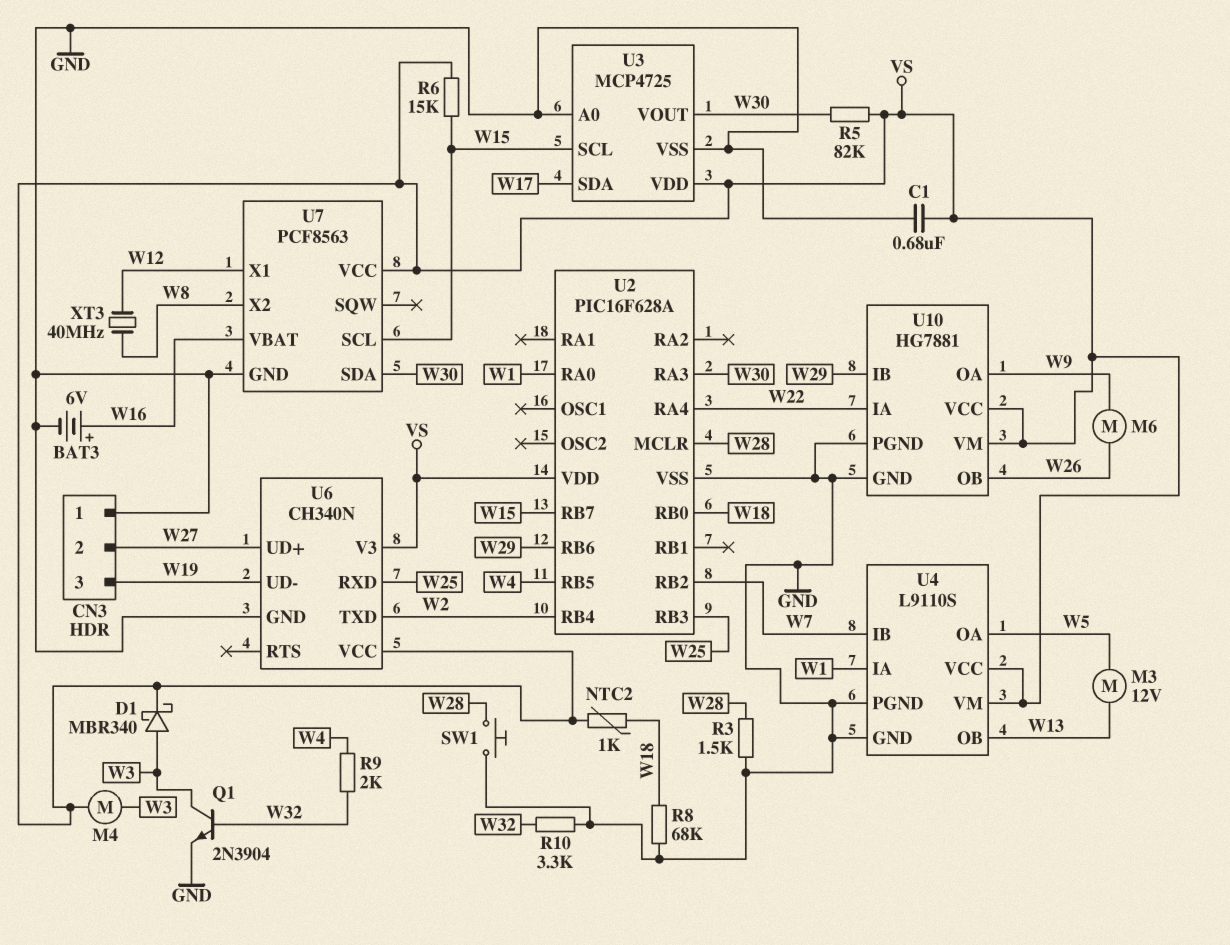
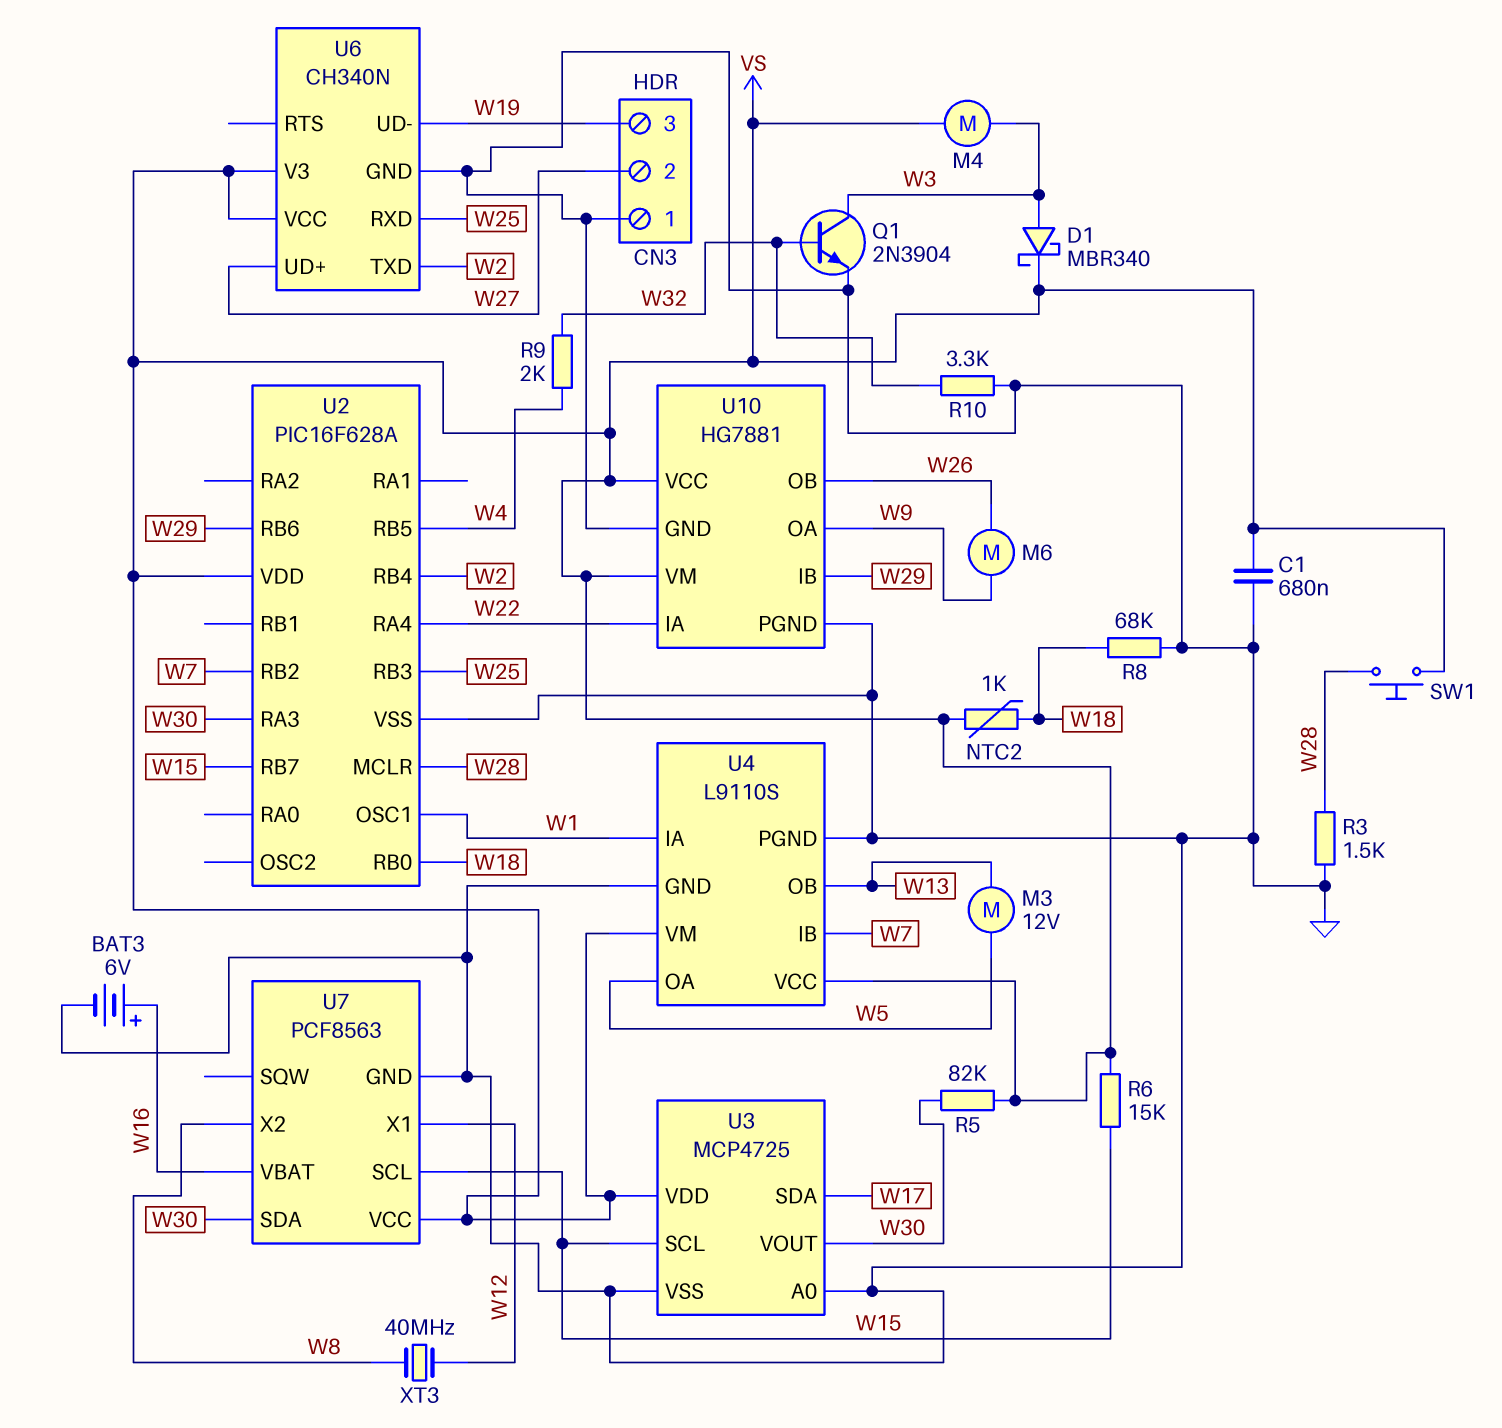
SW1: button (GND, W28) -> button (VS, W28)
U2 pin OSC1: none -> W1
U2 pin RA0: W1 -> none

